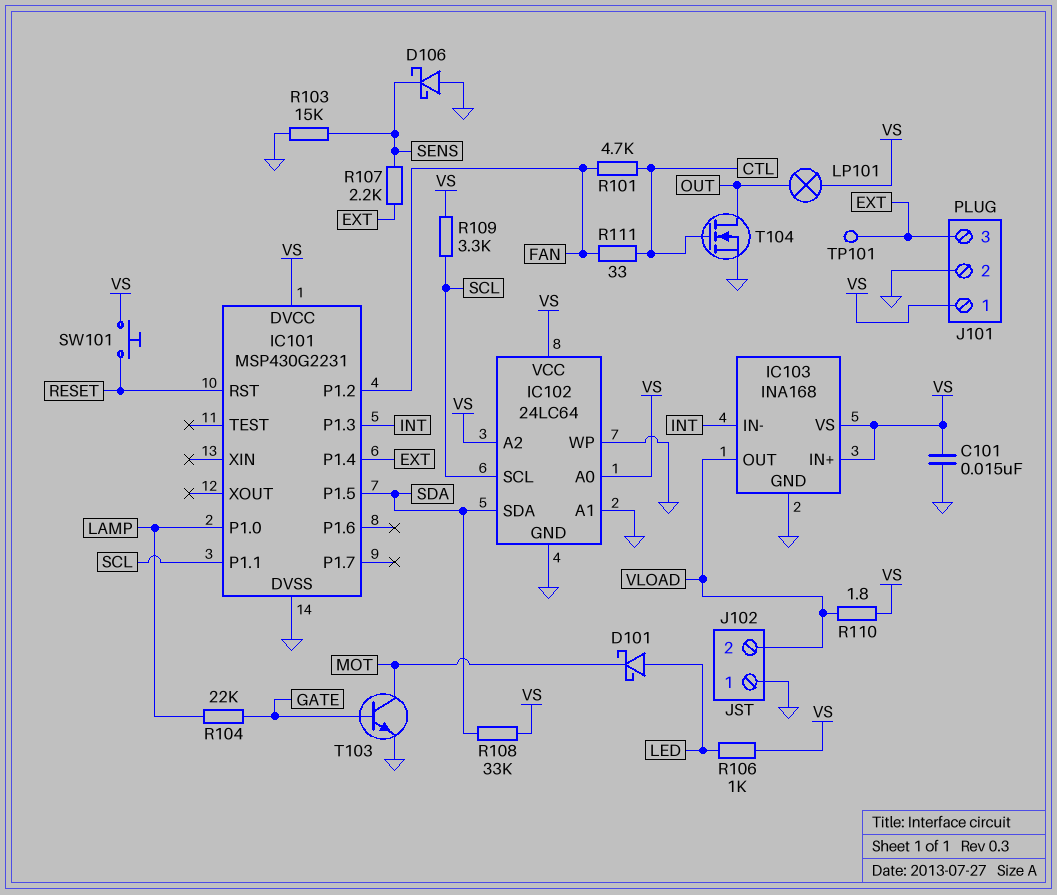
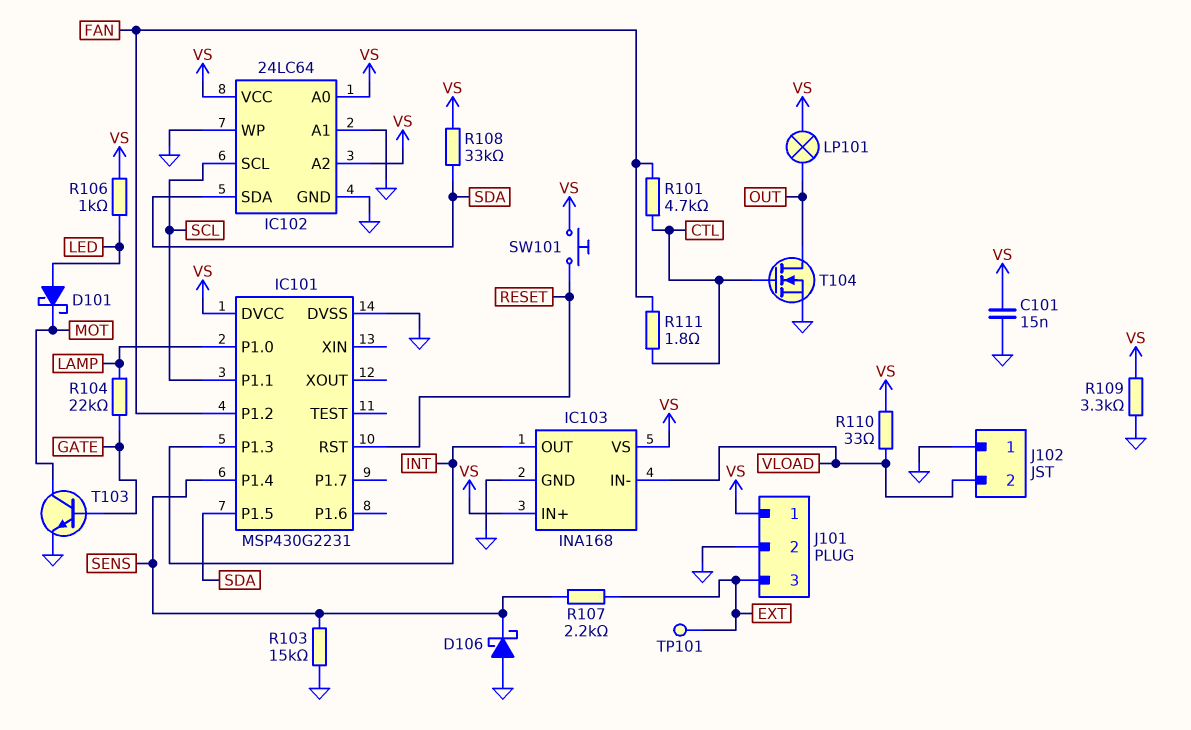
IC101 pin P1.4: EXT -> SENS
IC103 pin IN-: INT -> VLOAD
IC103 pin OUT: VLOAD -> INT
R109: 3.3k (SCL, VS) -> 3.3k (GND, VS)
R110: 1.8 (VLOAD, VS) -> 33 (VLOAD, VS)
R111: 33 (CTL, FAN) -> 1.8 (CTL, FAN)

